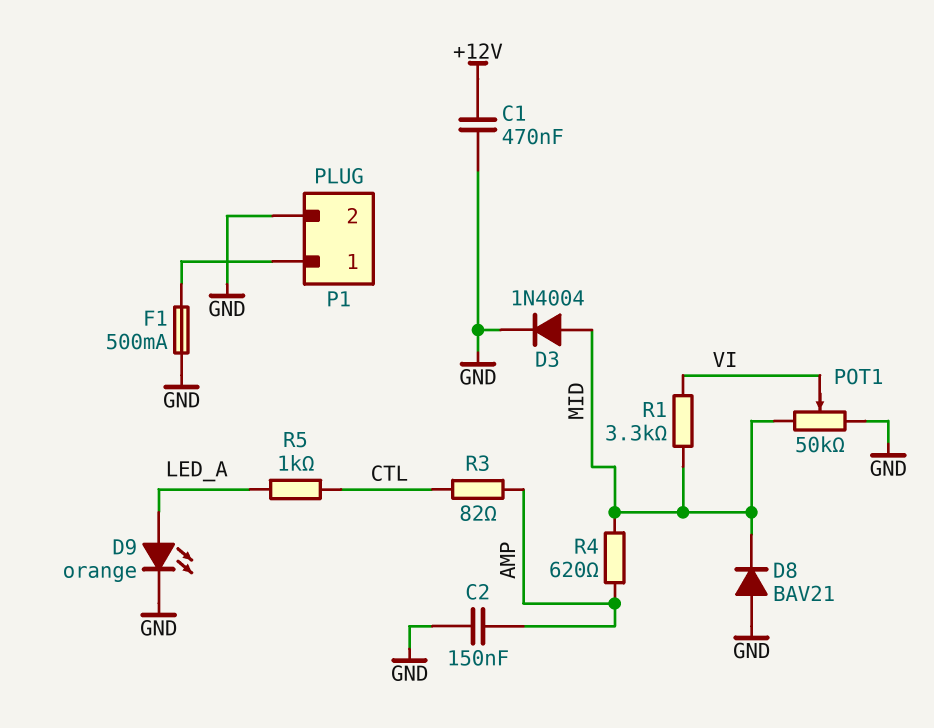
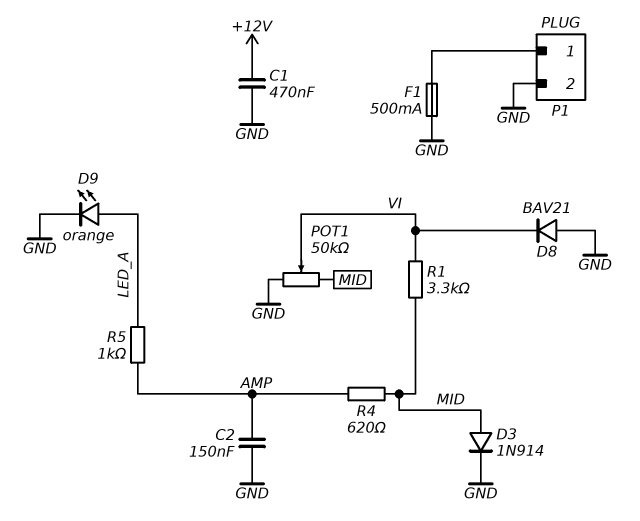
D3: diode 1N4004 (A MID, K GND) -> diode 1N914 (A MID, K GND)
D8: diode BAV21 (A GND, K MID) -> diode BAV21 (A GND, K VI)
R3: 82 (AMP, CTL) -> none
R5: 1k (CTL, LED_A) -> 1k (AMP, LED_A)

